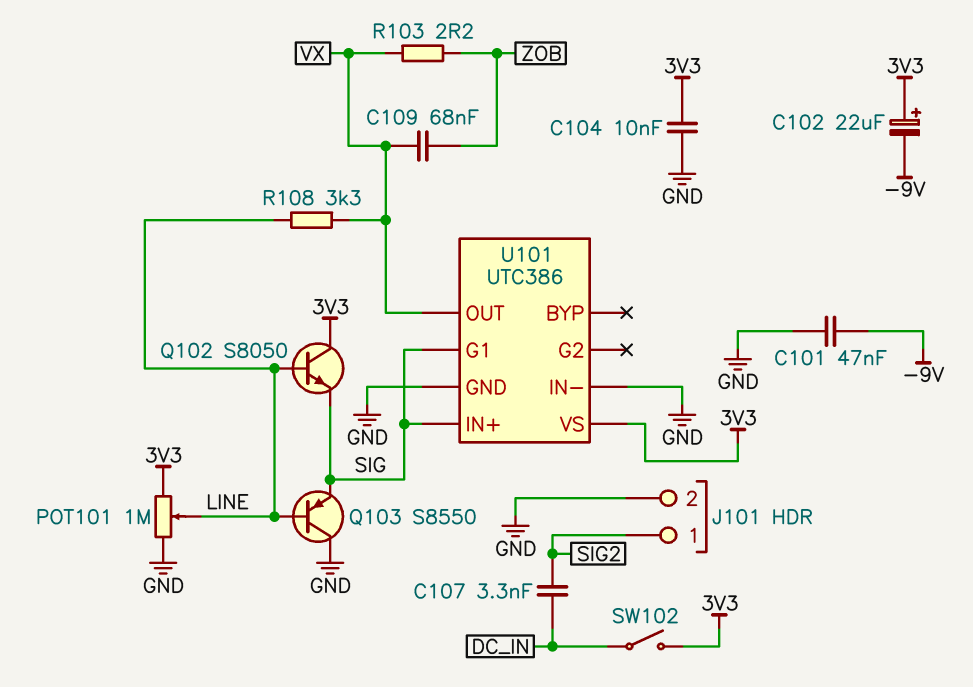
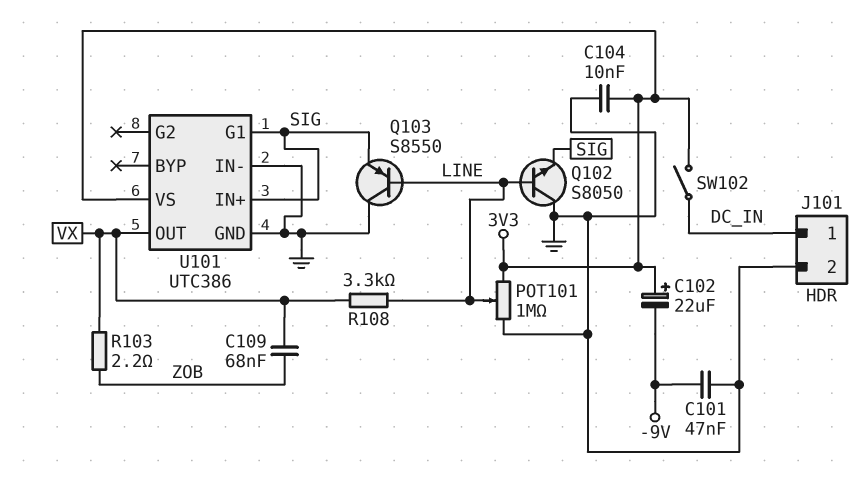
C107: 3.3nF (DC_IN, SIG2) -> none
J101 pin 1: SIG2 -> DC_IN
Q102: NPN S8050 (B LINE, C 3V3, E SIG) -> NPN S8050 (B LINE, C GND, E SIG)

